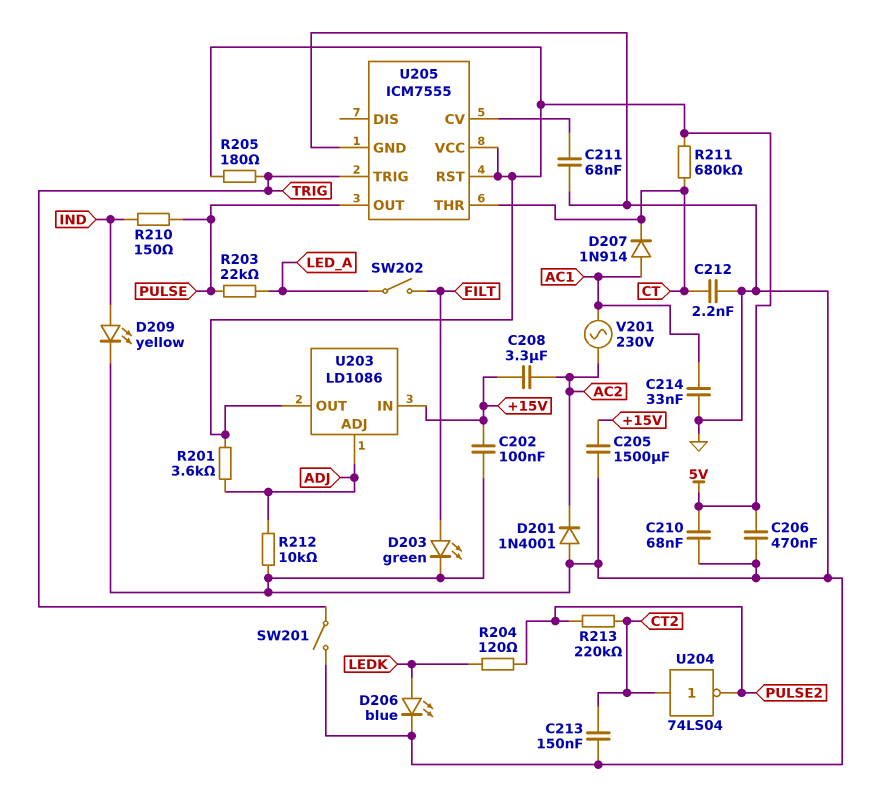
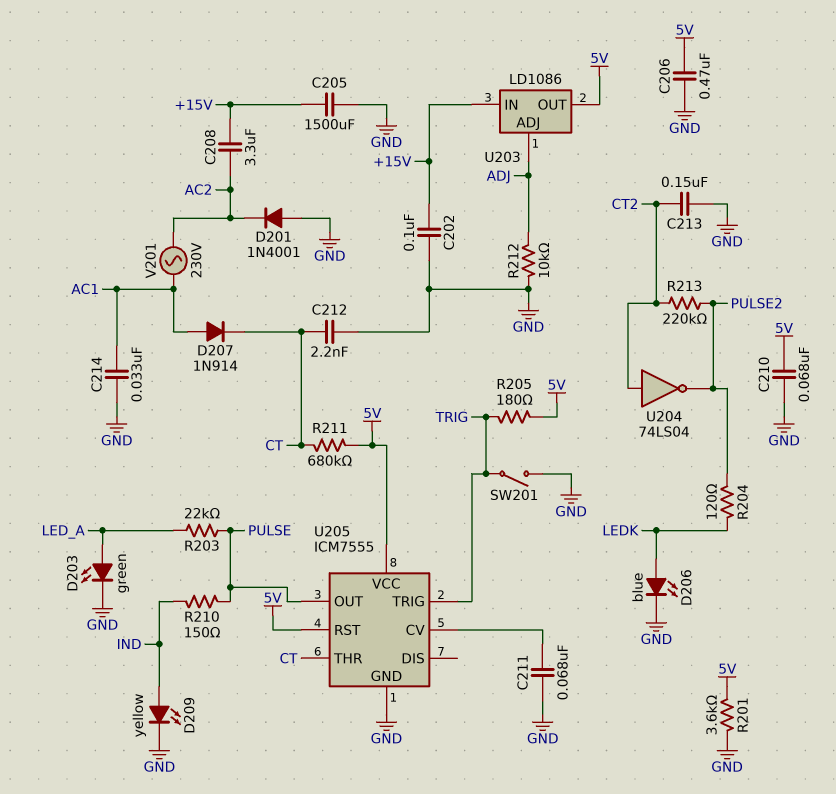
D203: LED green (A FILT, K GND) -> LED green (A LED_A, K GND)
R201: 3.6k (5V, ADJ) -> 3.6k (5V, GND)
SW202: switch (FILT, LED_A) -> none

